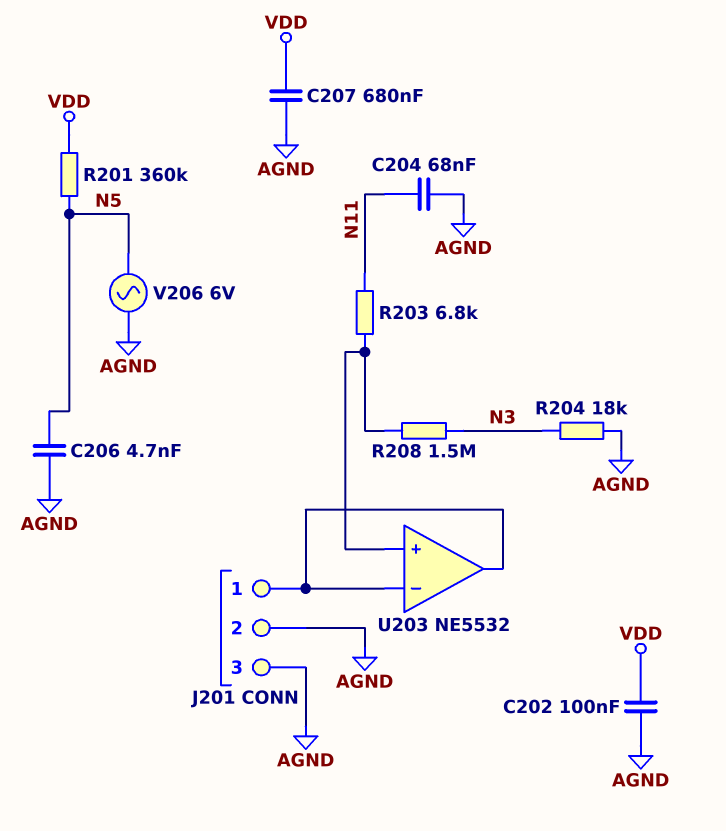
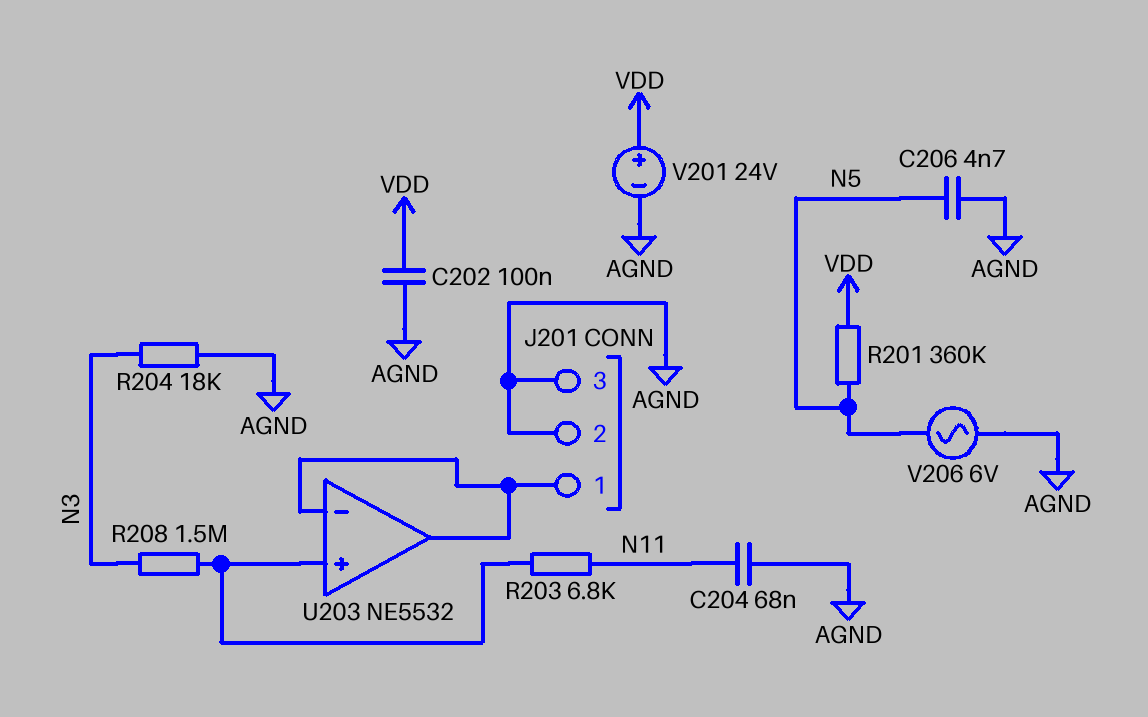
C207: 680nF (AGND, VDD) -> none
V201: none -> 24V (plus VDD, minus AGND)

